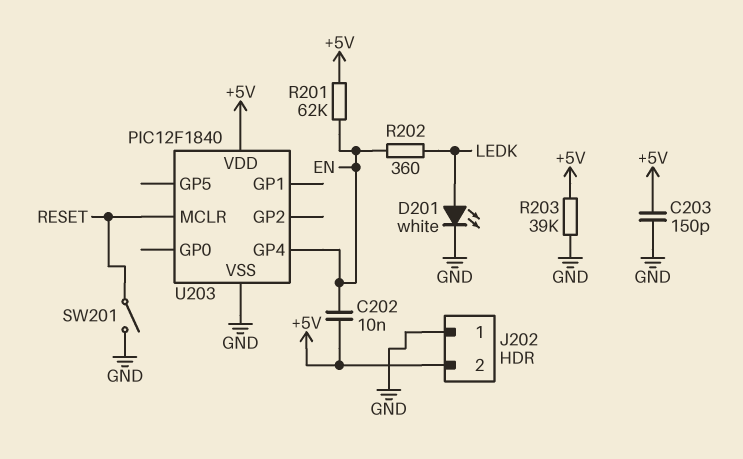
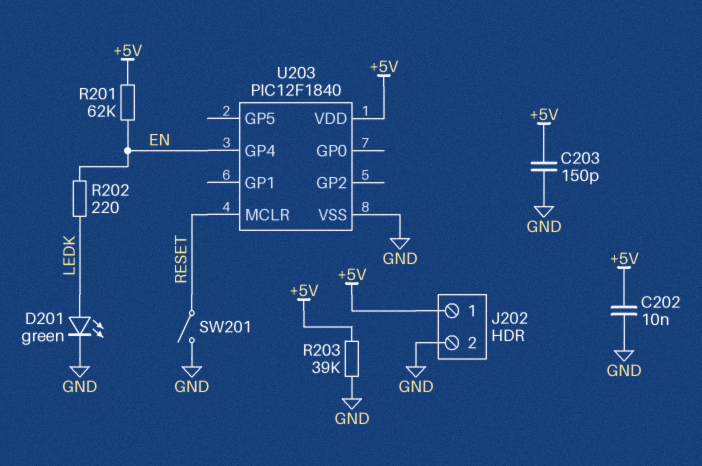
C202: 10nF (+5V, EN) -> 10nF (+5V, GND)
D201: LED white (A LEDK, K GND) -> LED green (A LEDK, K GND)
J202 pin 1: GND -> +5V
J202 pin 2: +5V -> GND
R202: 360 (EN, LEDK) -> 220 (EN, LEDK)

